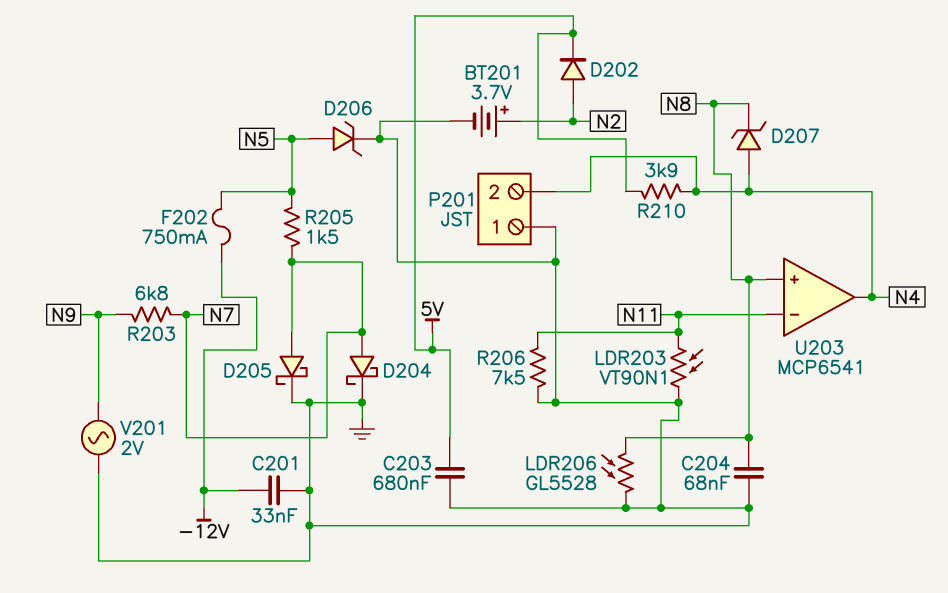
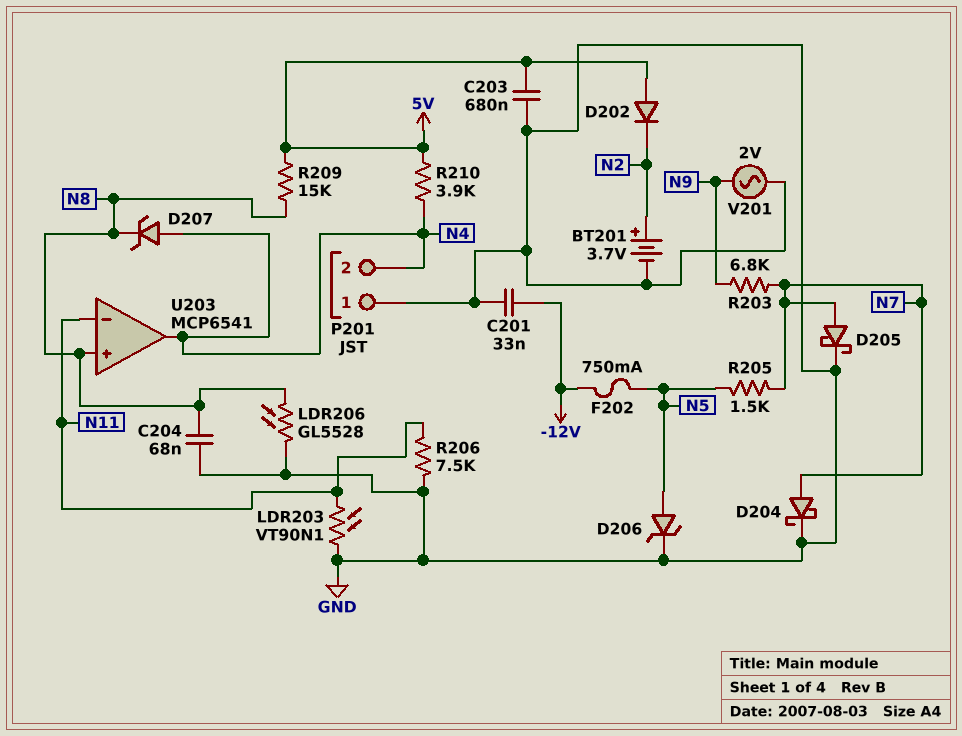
D202: diode (A N2, K 5V) -> diode (A 5V, K N2)
R209: none -> 15k (5V, N8)

